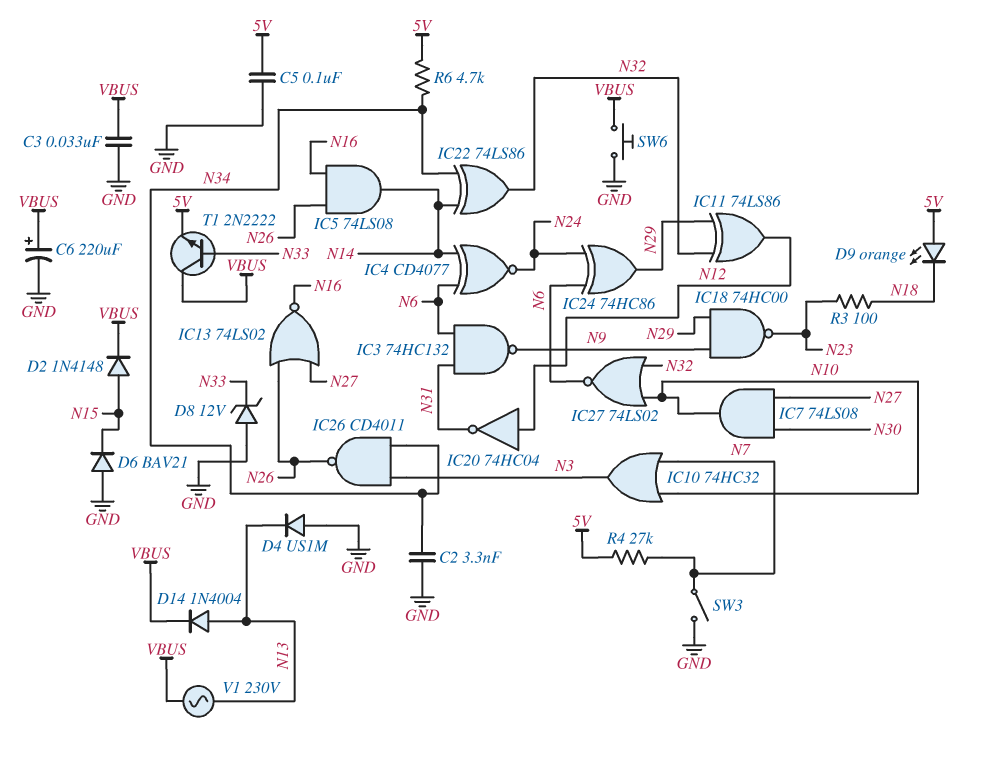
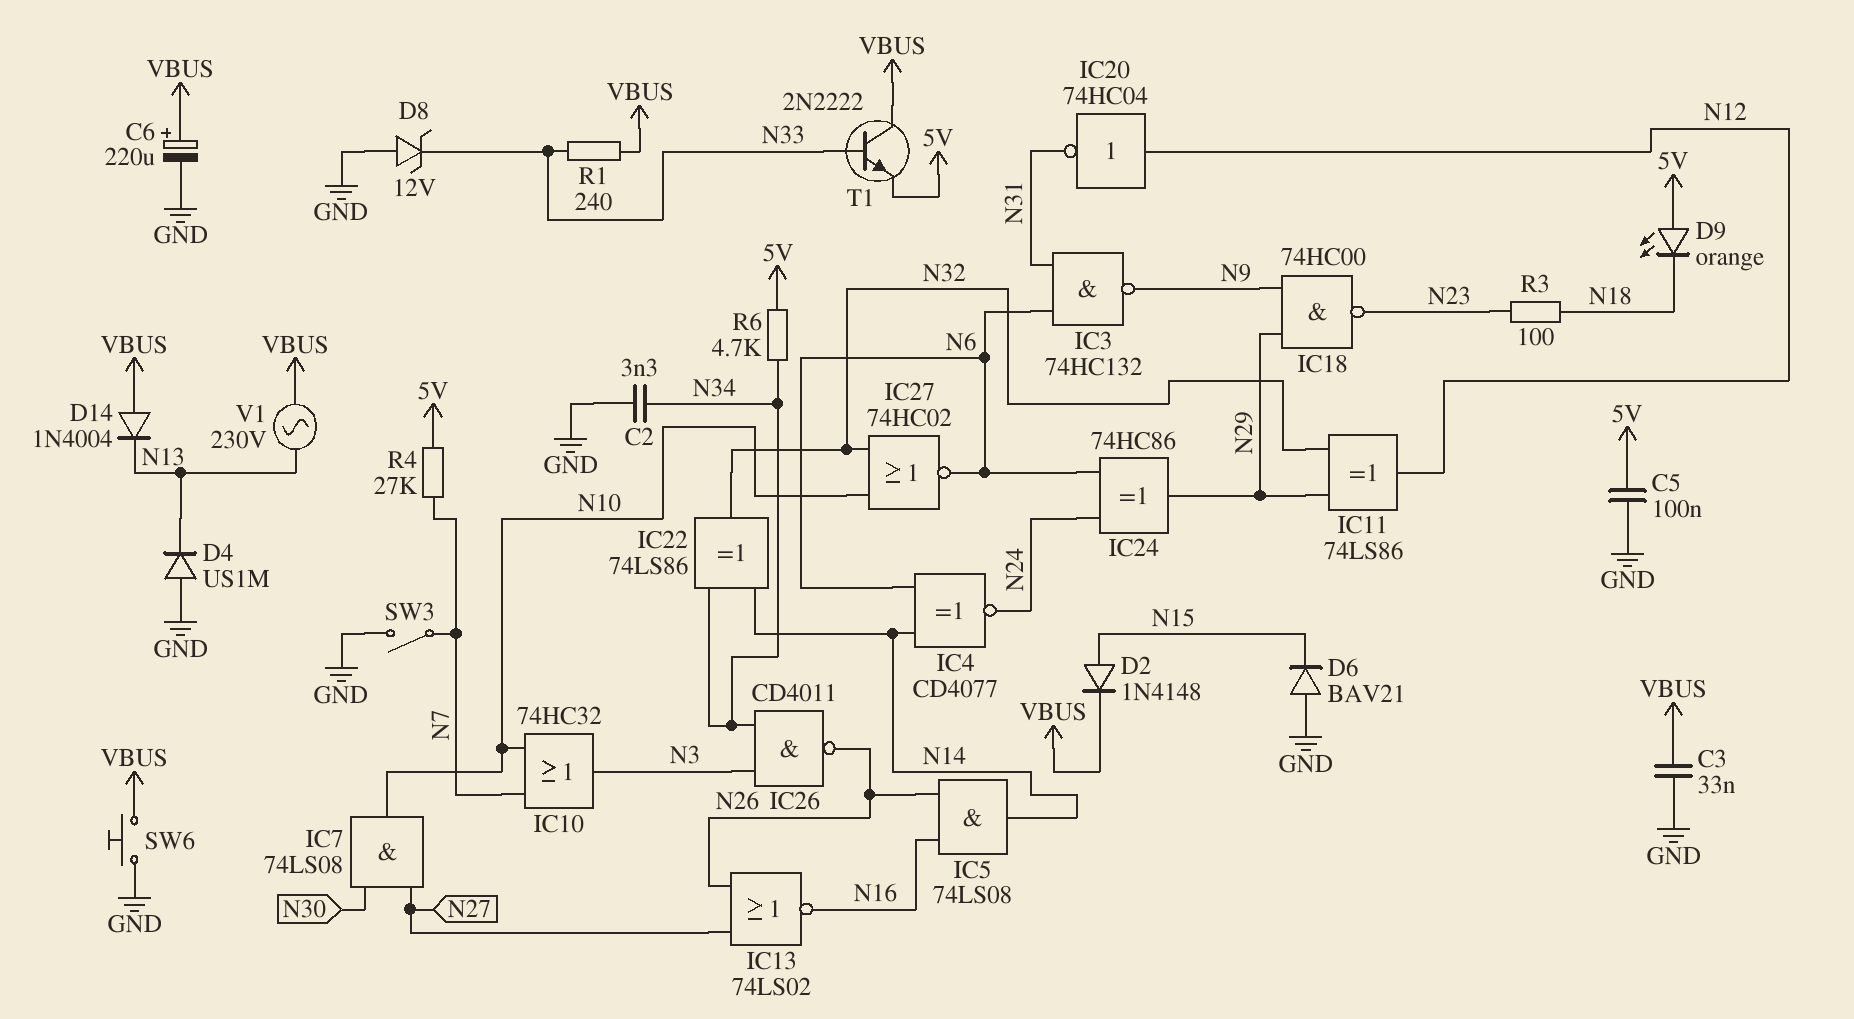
D14: diode 1N4004 (A N13, K VBUS) -> diode 1N4004 (A VBUS, K N13)
IC27: NOR 74LS02 (in N10, in N32, out N6) -> NOR 74HC02 (in N10, in N32, out N6)
R1: none -> 240 (N33, VBUS)

